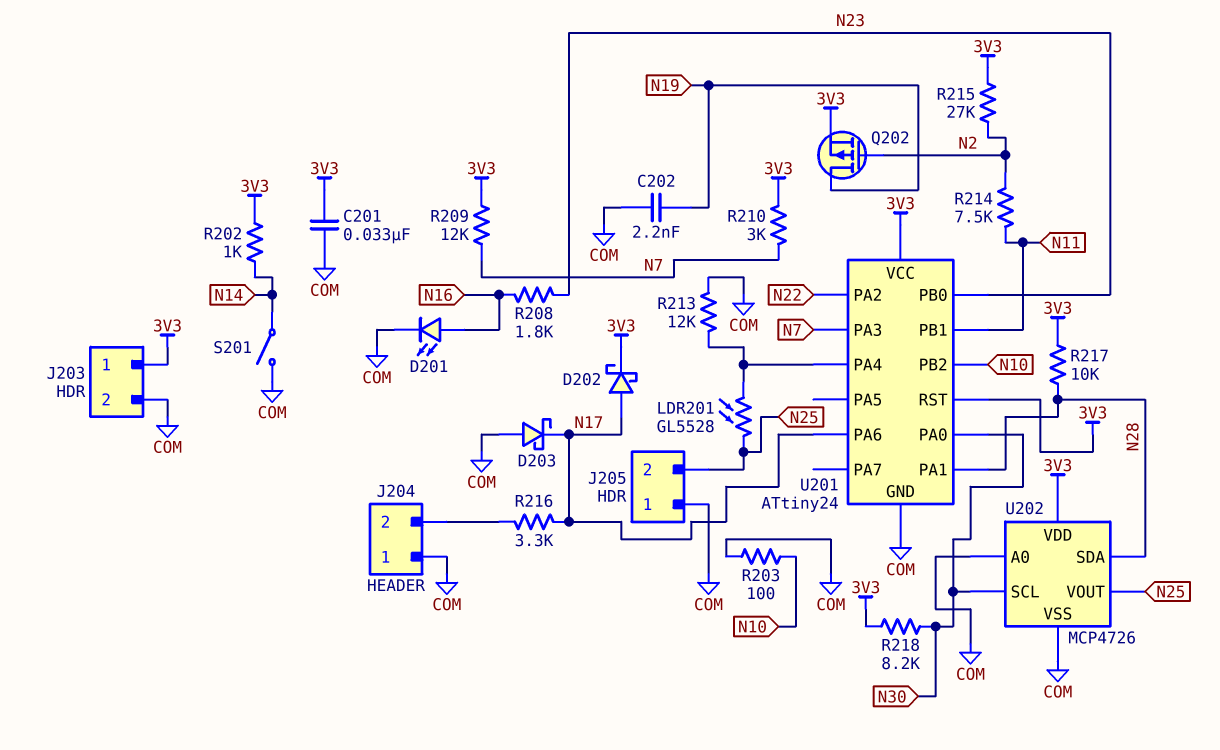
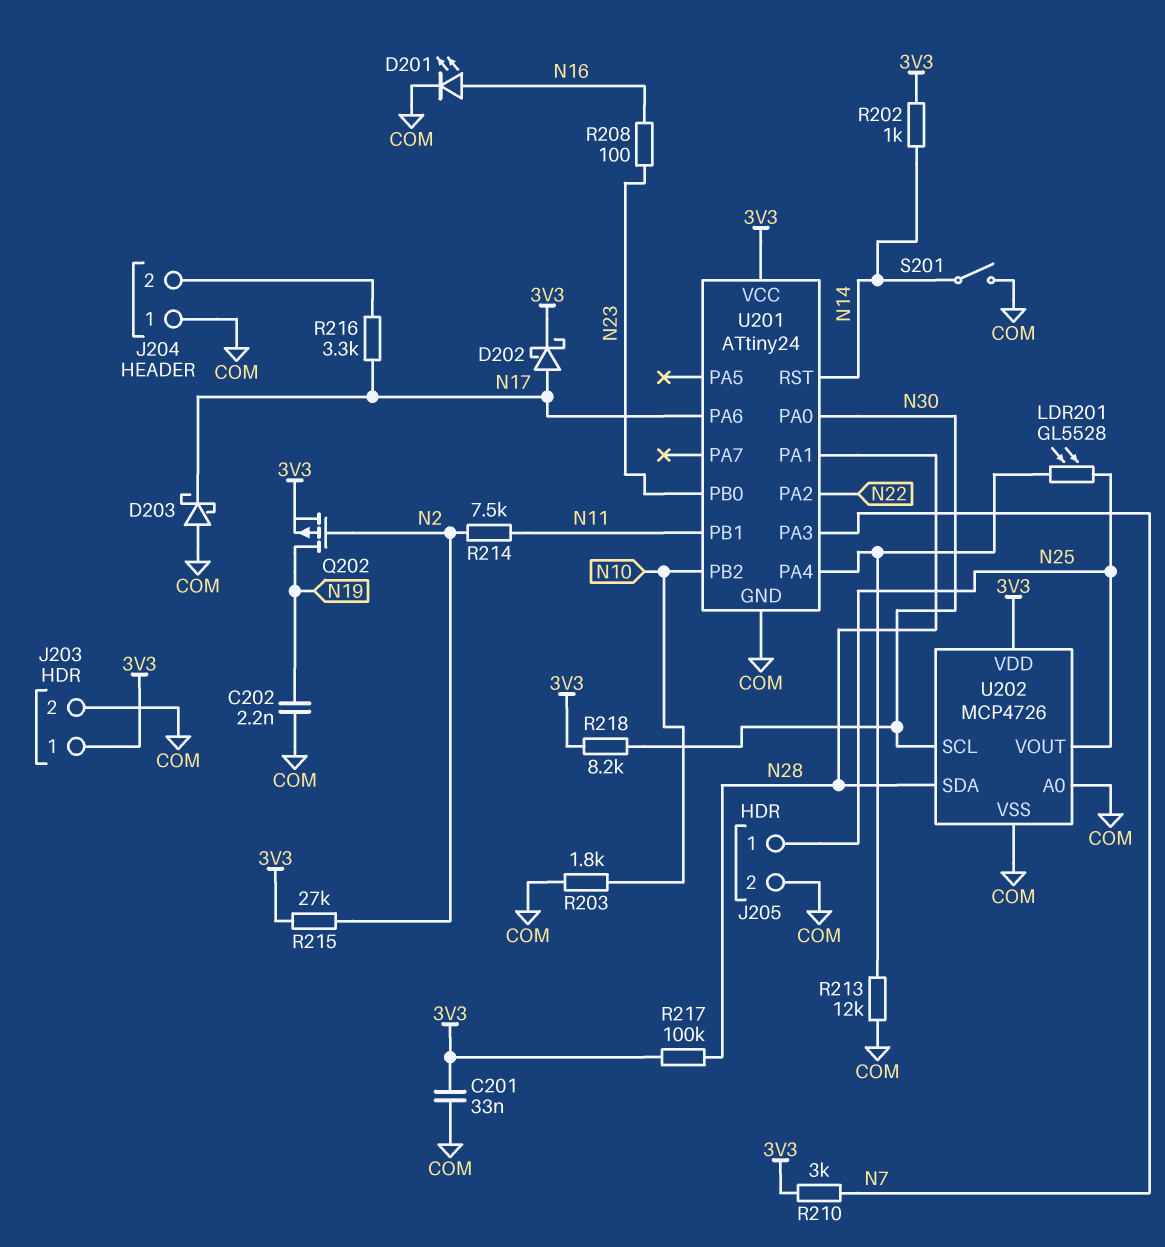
J205 pin 1: COM -> N25
J205 pin 2: N25 -> COM
R203: 100 (COM, N10) -> 1.8k (COM, N10)
R208: 1.8k (N16, N23) -> 100 (N16, N23)
R209: 12k (3V3, N7) -> none
R217: 10k (3V3, N28) -> 100k (3V3, N28)
U201 pin RST: 3V3 -> N14

